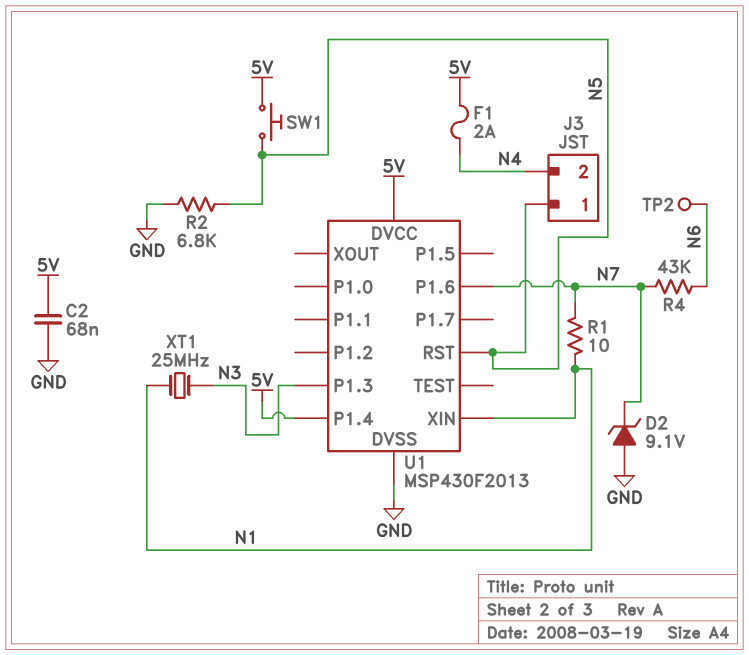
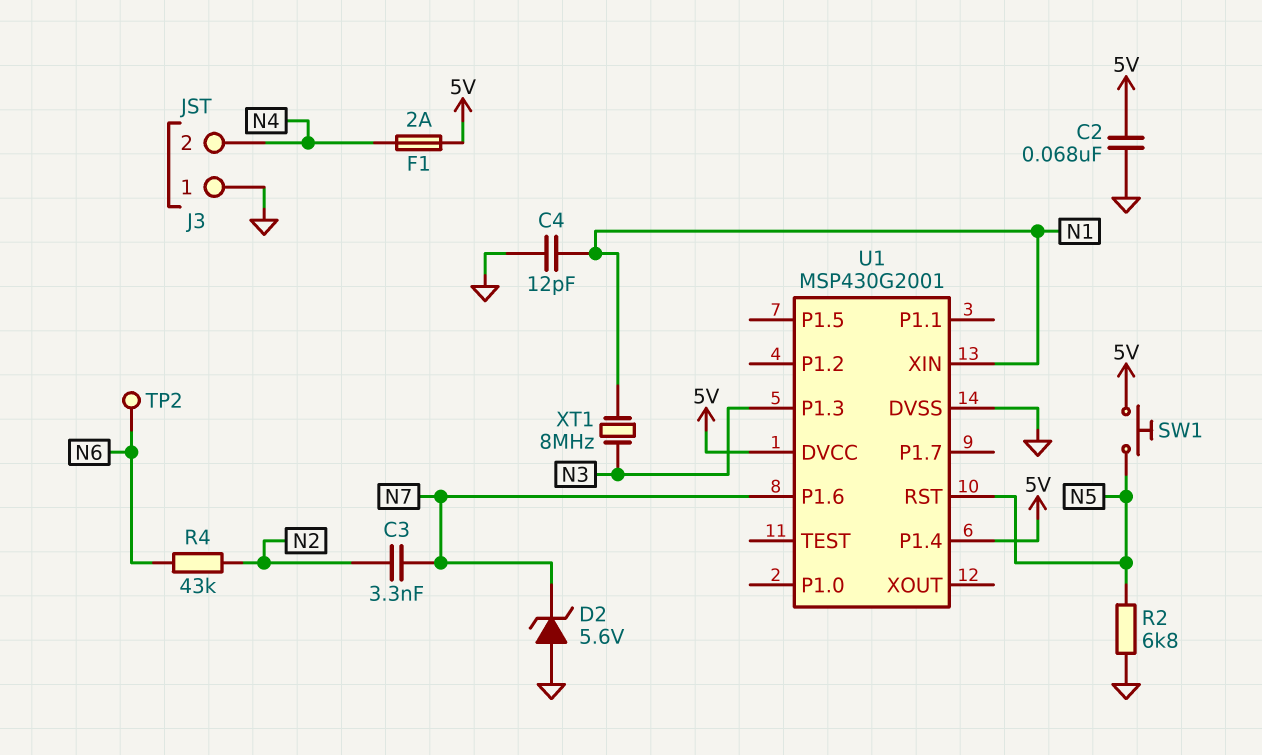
C3: none -> 3.3nF (N2, N7)
C4: none -> 12pF (GND, N1)
D2: zener 9.1V (A GND, K N7) -> zener 5.6V (A GND, K N7)
J3 pin 1: N5 -> GND
R1: 10 (N1, N7) -> none
R4: 43k (N6, N7) -> 43k (N2, N6)
U1: MSP430F2013 -> MSP430G2001
XT1: 25MHz (N1, N3) -> 8MHz (N1, N3)

